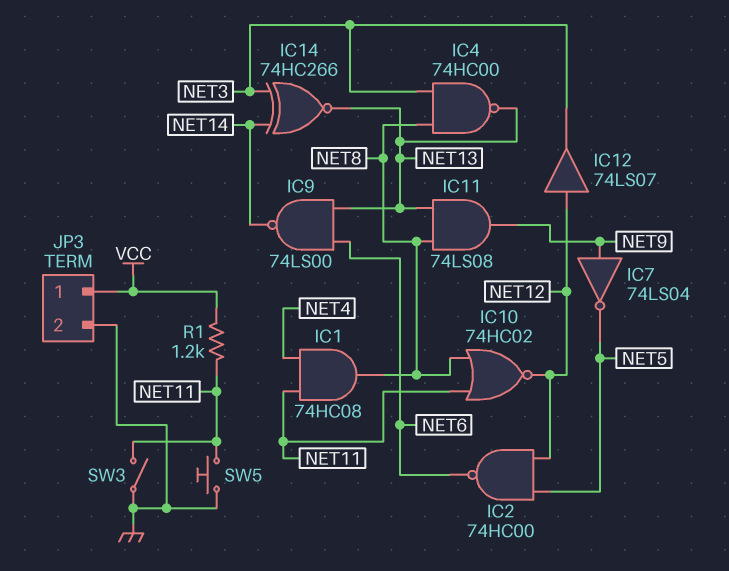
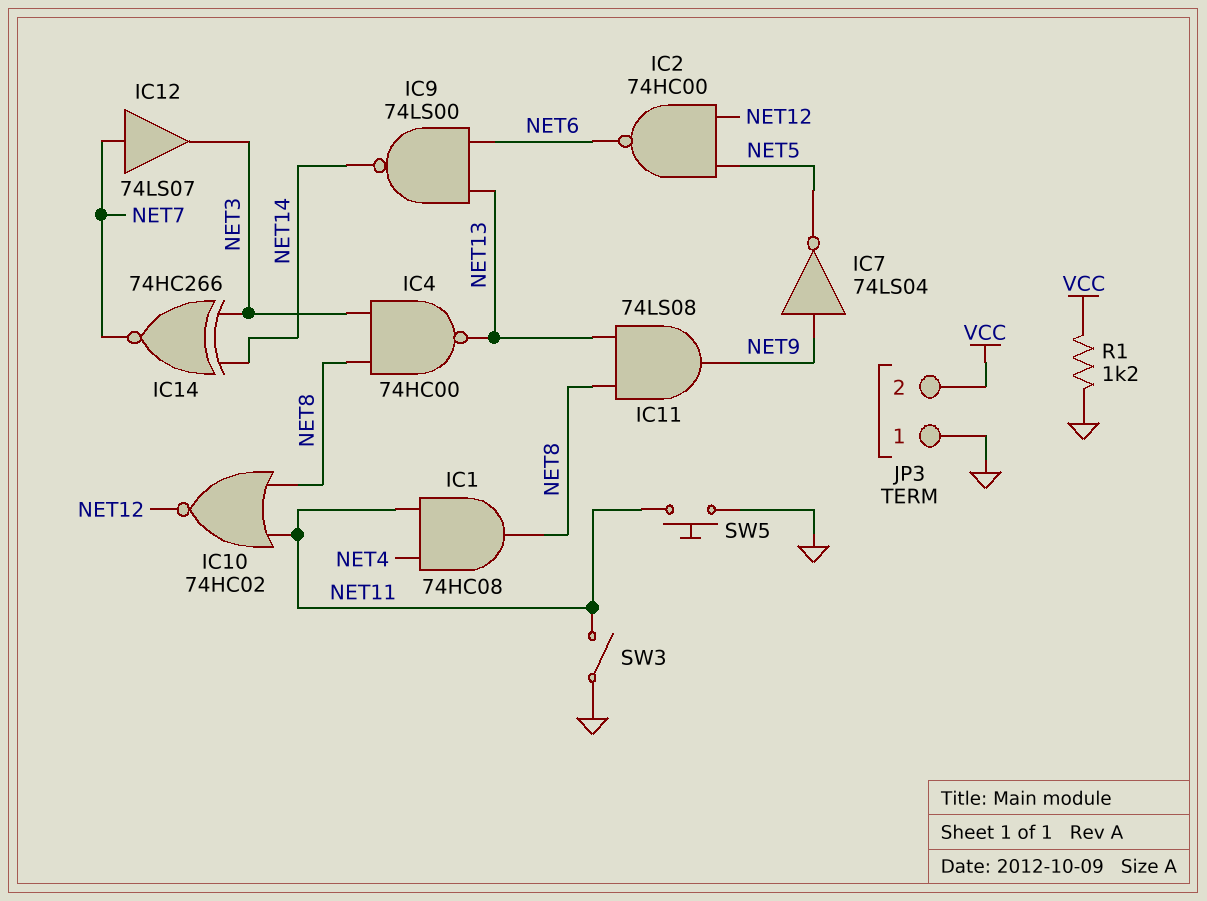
IC12: buffer 74LS07 (in NET12, out NET3) -> buffer 74LS07 (in NET7, out NET3)
IC14: XNOR 74HC266 (in NET3, in NET14, out NET13) -> XNOR 74HC266 (in NET3, in NET14, out NET7)
JP3 pin 1: VCC -> GND
JP3 pin 2: GND -> VCC
R1: 1.2k (NET11, VCC) -> 1.2k (GND, VCC)

